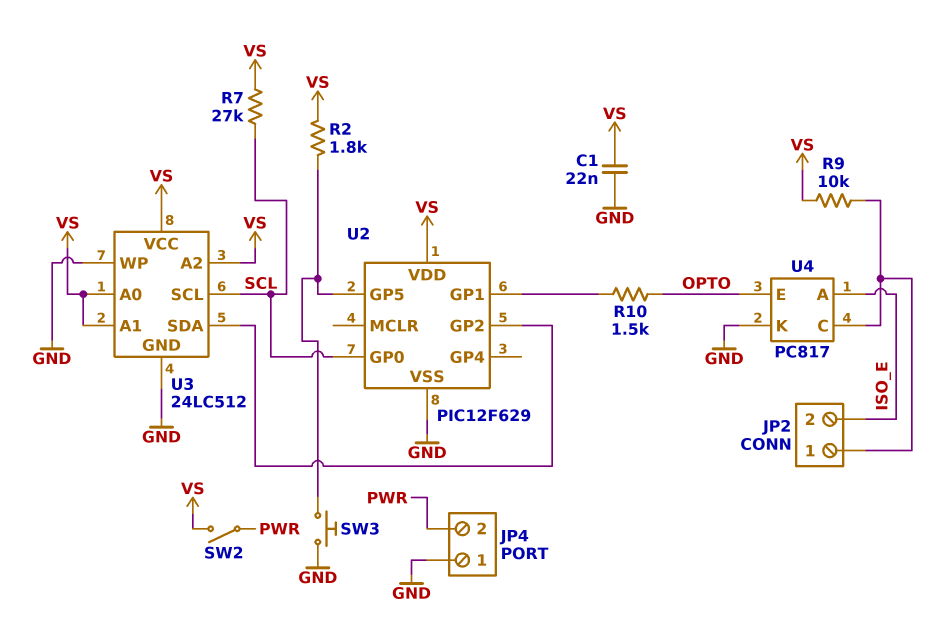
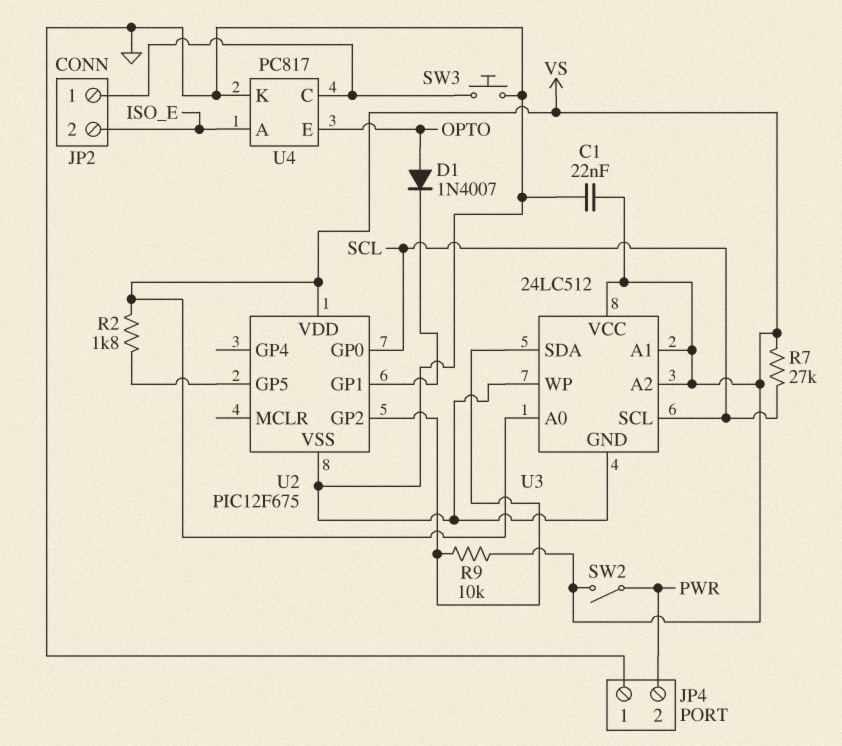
D1: none -> diode 1N4007 (A OPTO, K U2/GP1)
R9: 10k (JP2/1, VS) -> 10k (U2/GP2, VS)
R10: 1.5k (OPTO, U2/GP1) -> none
SW3: button (GND, U2/GP5) -> button (GND, JP2/1)
U2: PIC12F629 -> PIC12F675

